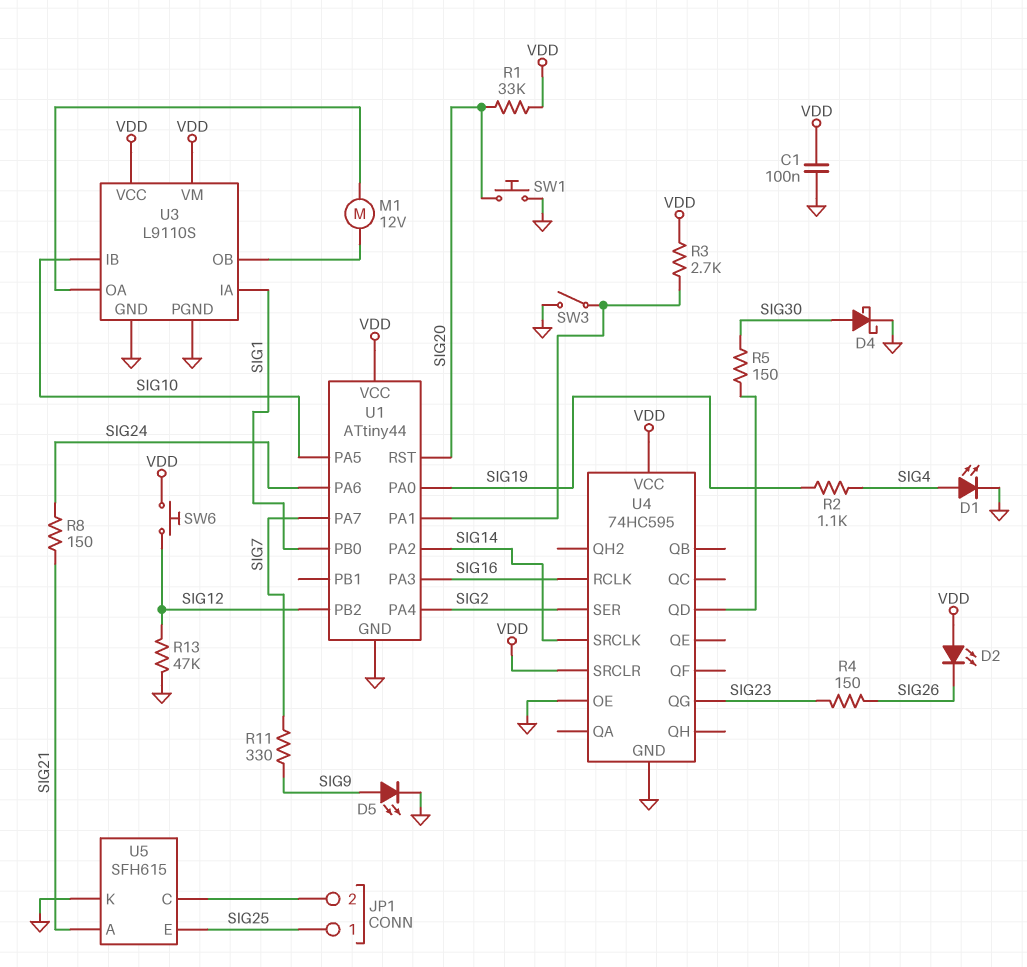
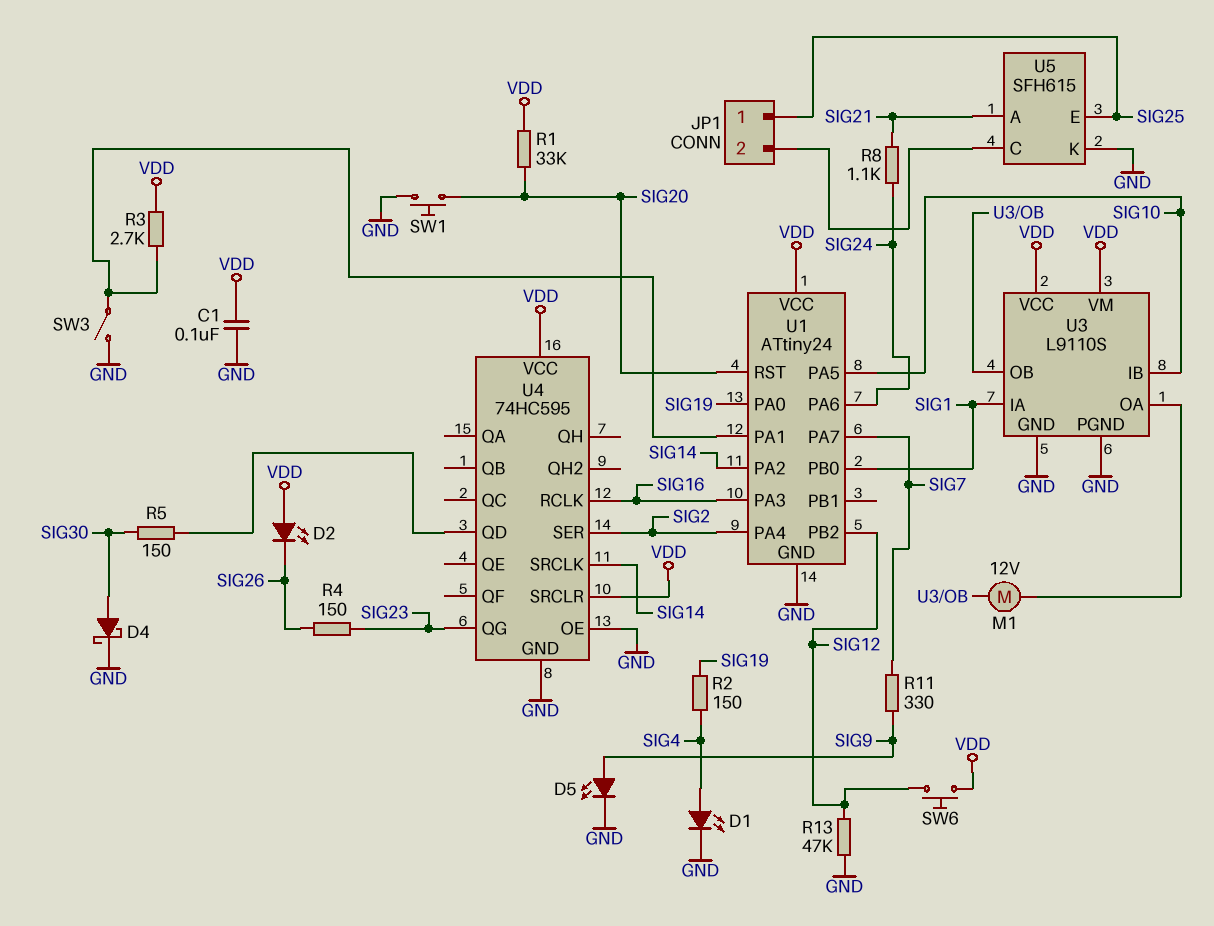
R2: 1.1k (SIG4, SIG19) -> 150 (SIG4, SIG19)
R8: 150 (SIG21, SIG24) -> 1.1k (SIG21, SIG24)
U1: ATtiny44 -> ATtiny24

